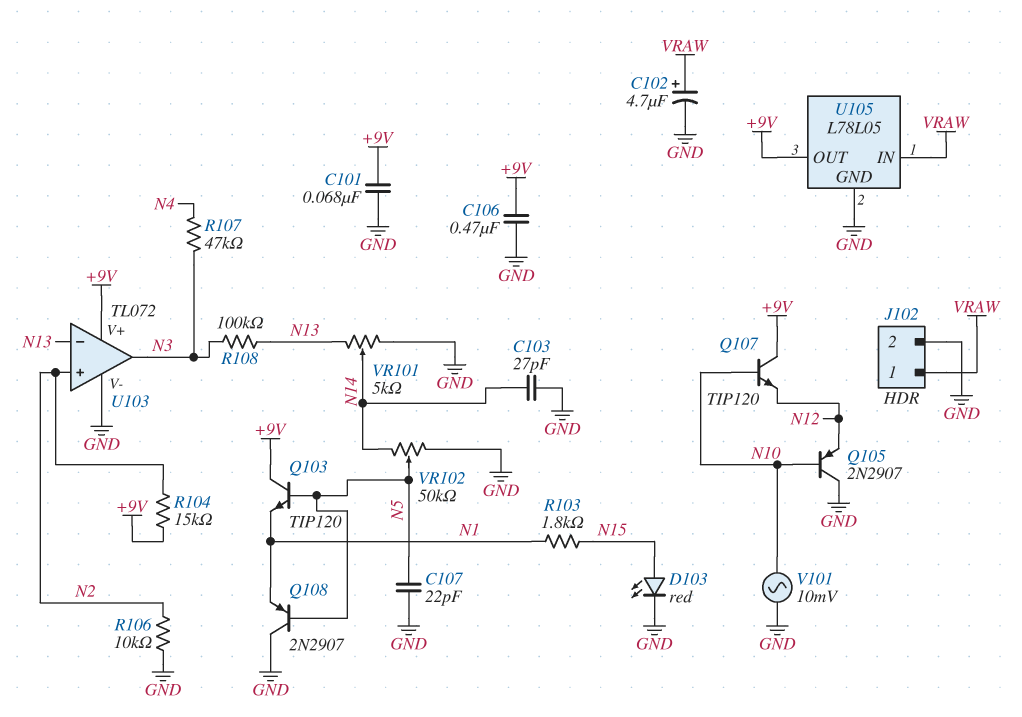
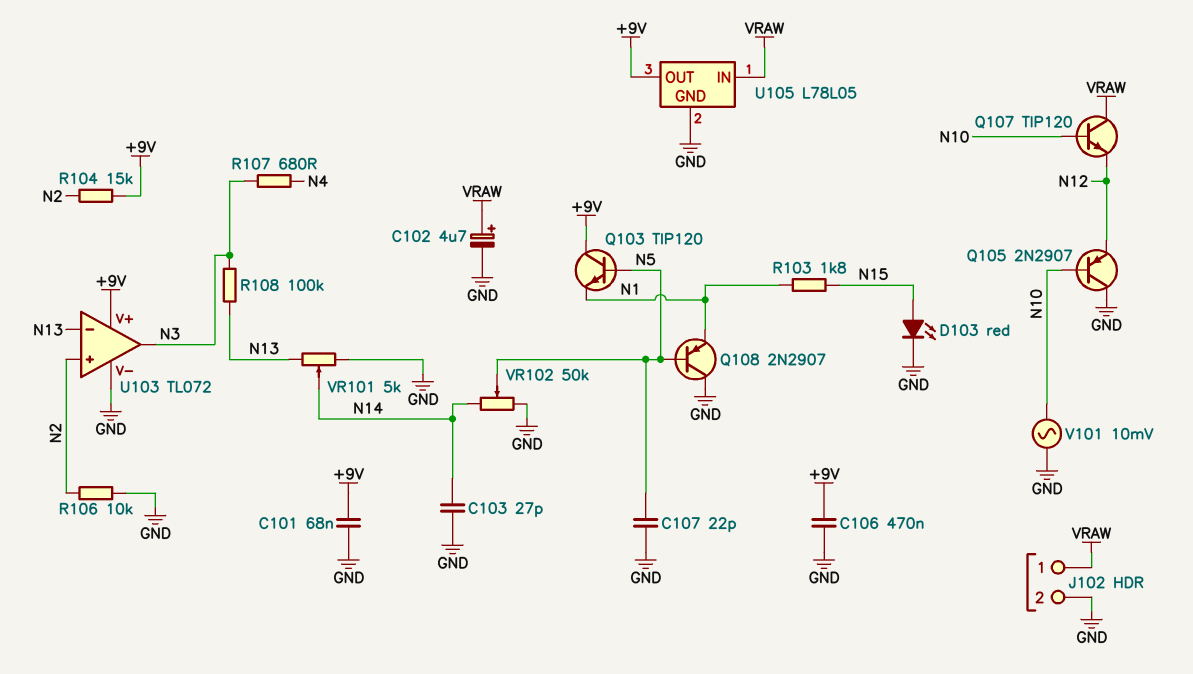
Q107: NPN TIP120 (B N10, C +9V, E N12) -> NPN TIP120 (B N10, C VRAW, E N12)
R107: 47k (N3, N4) -> 680 (N3, N4)

